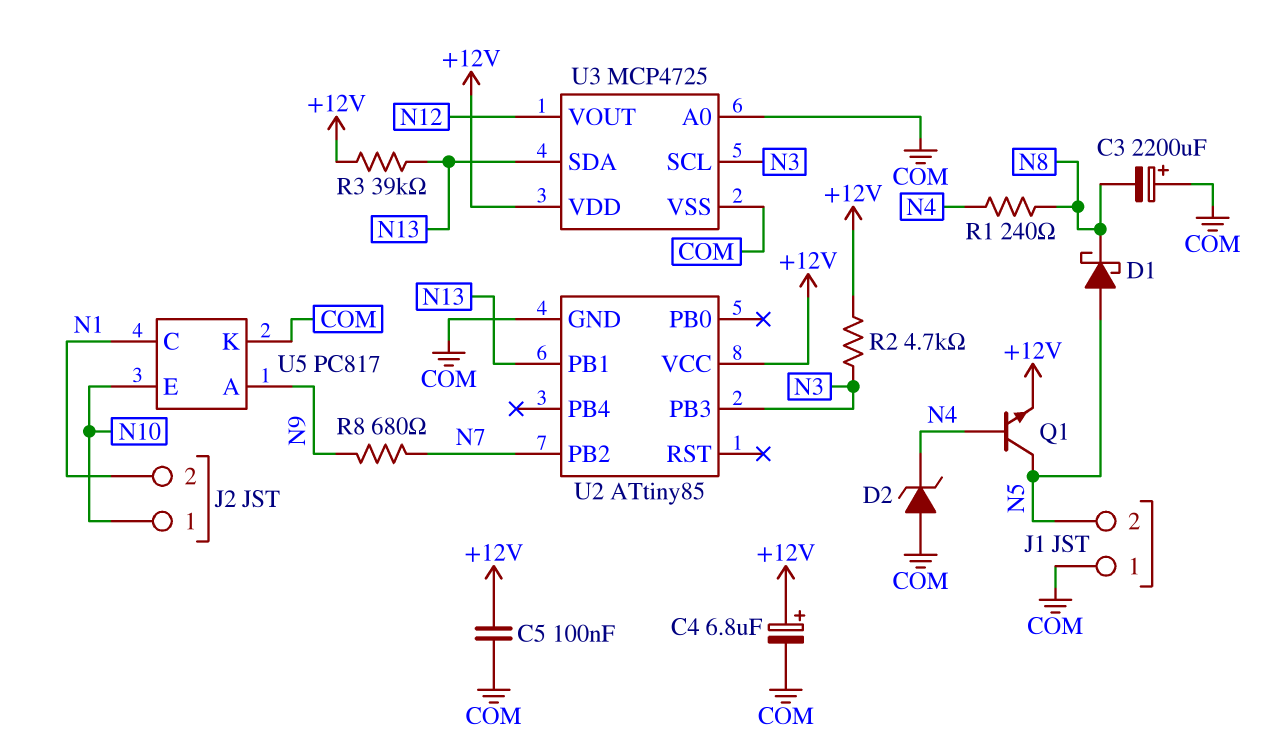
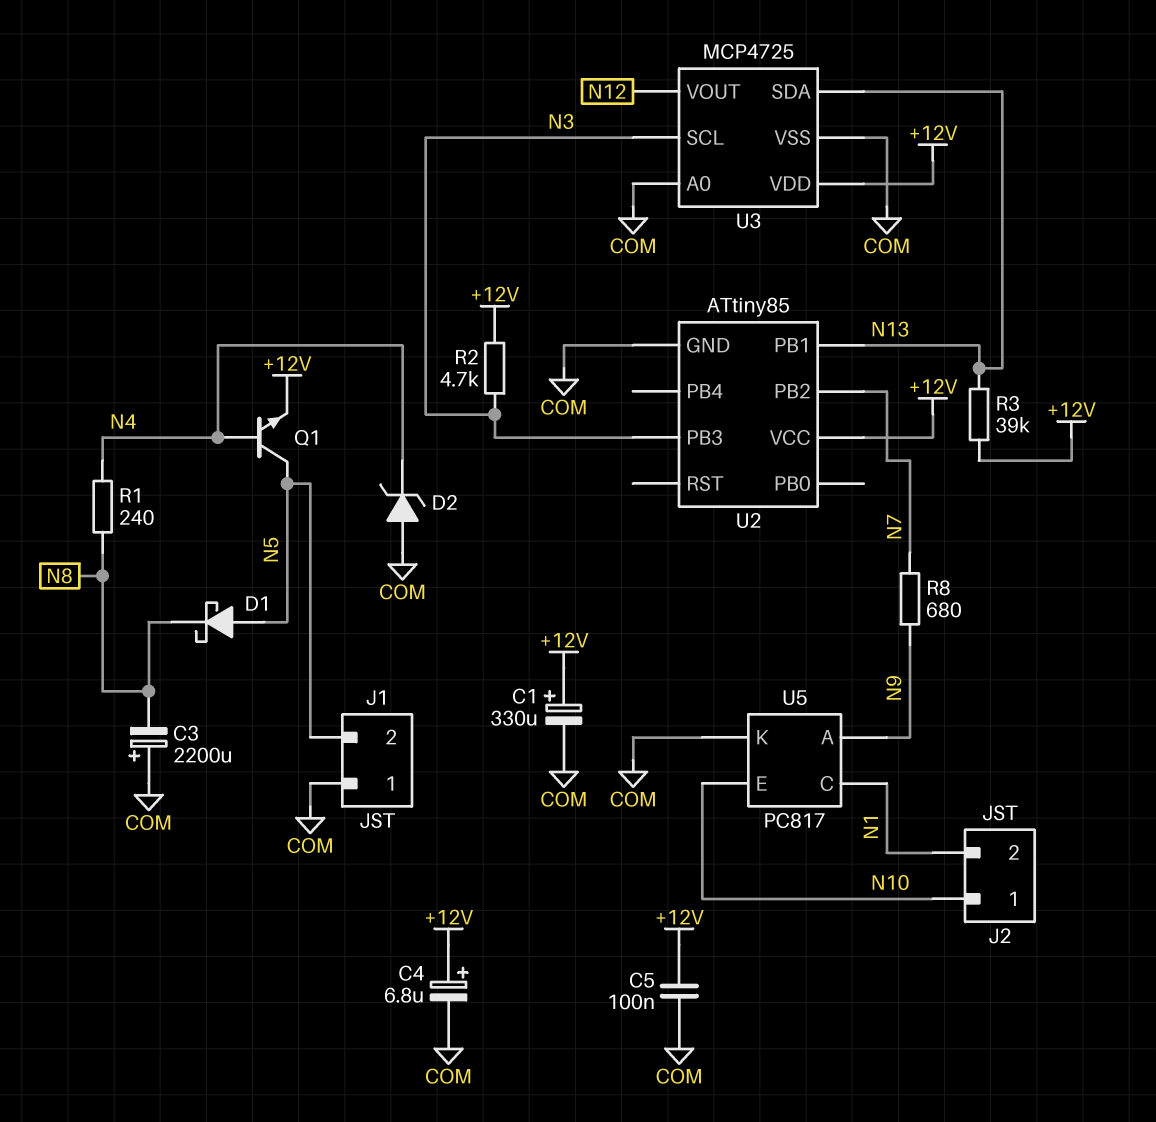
C1: none -> 330uF (plus +12V, minus COM)

